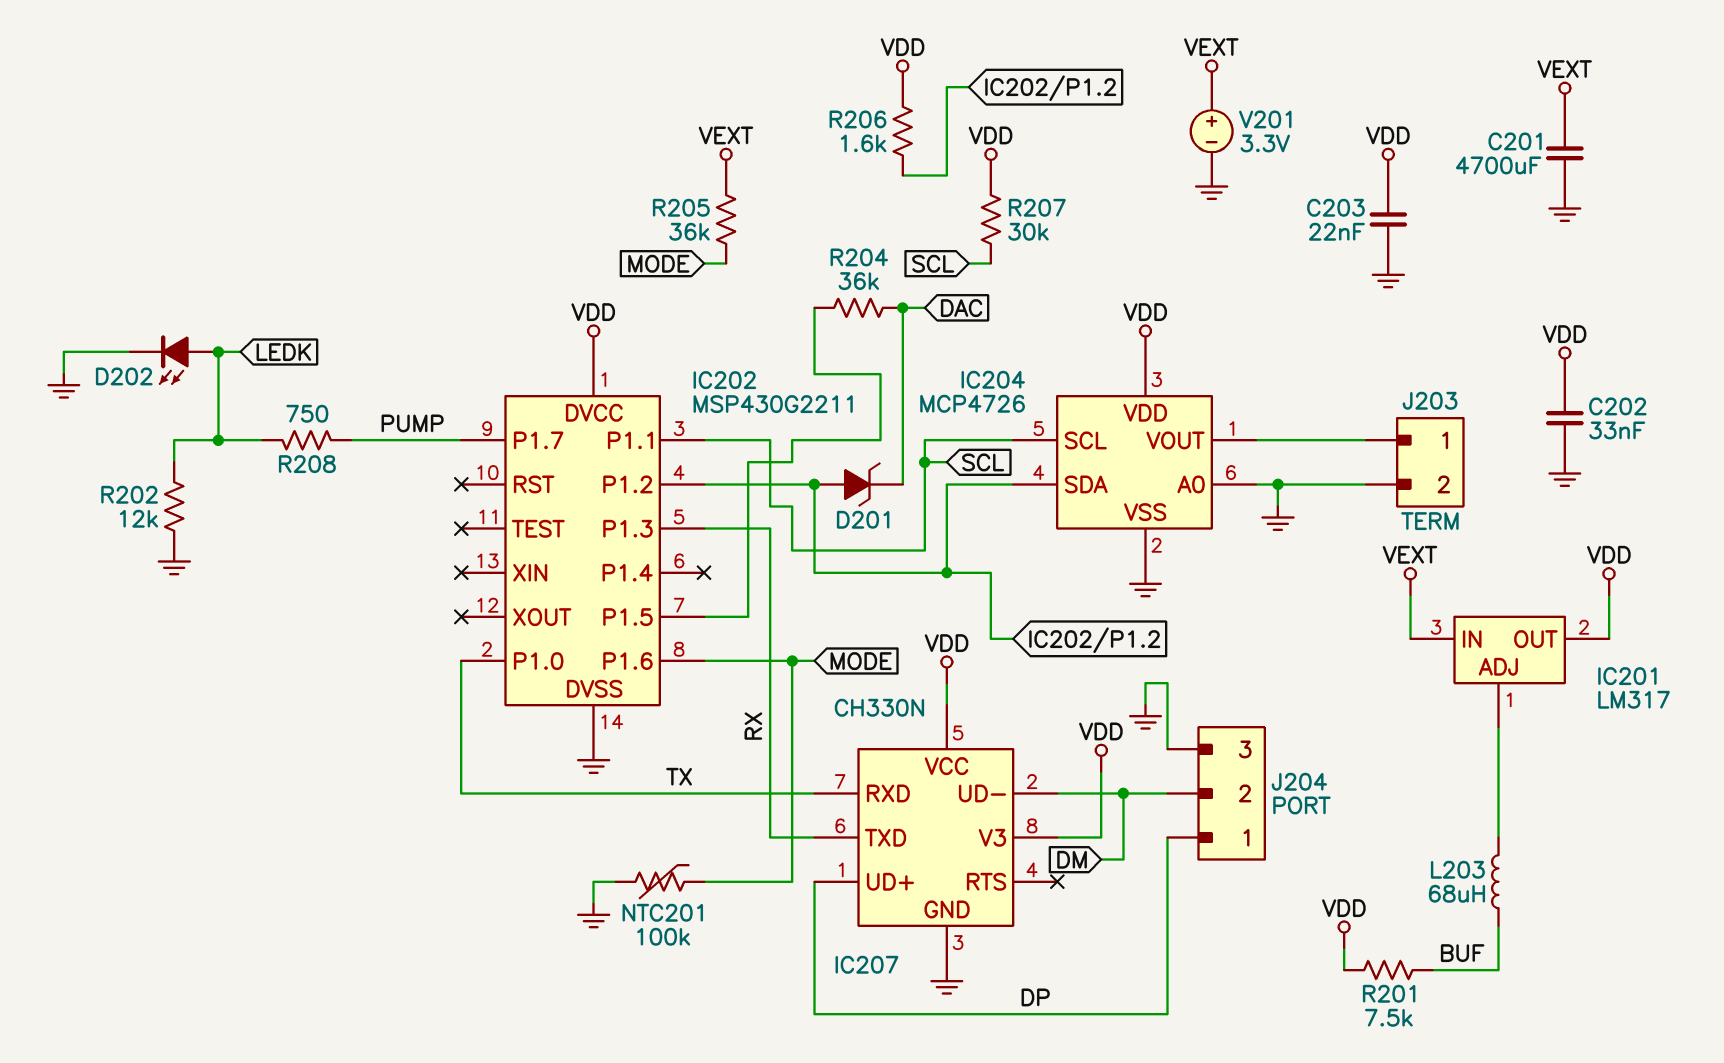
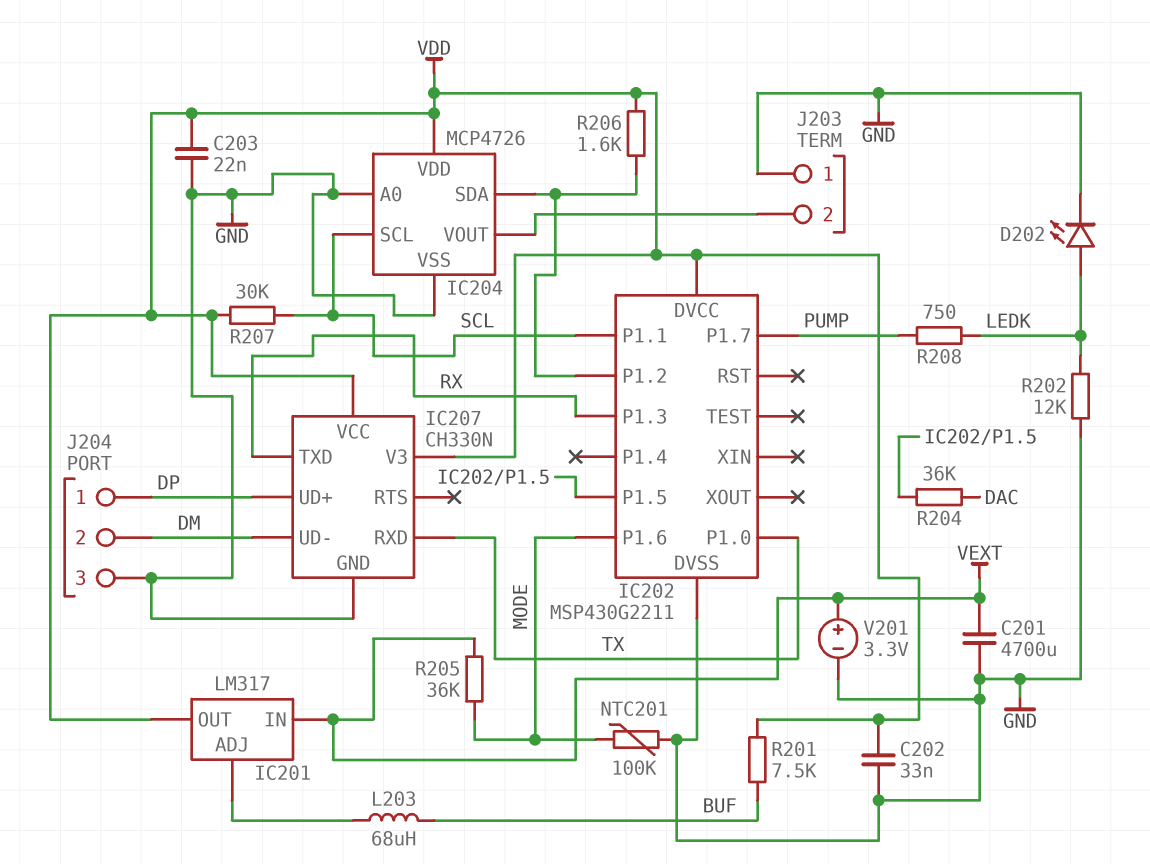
D201: zener (A IC202/P1.2, K DAC) -> none
J203 pin 1: IC204/VOUT -> GND
J203 pin 2: GND -> IC204/VOUT

